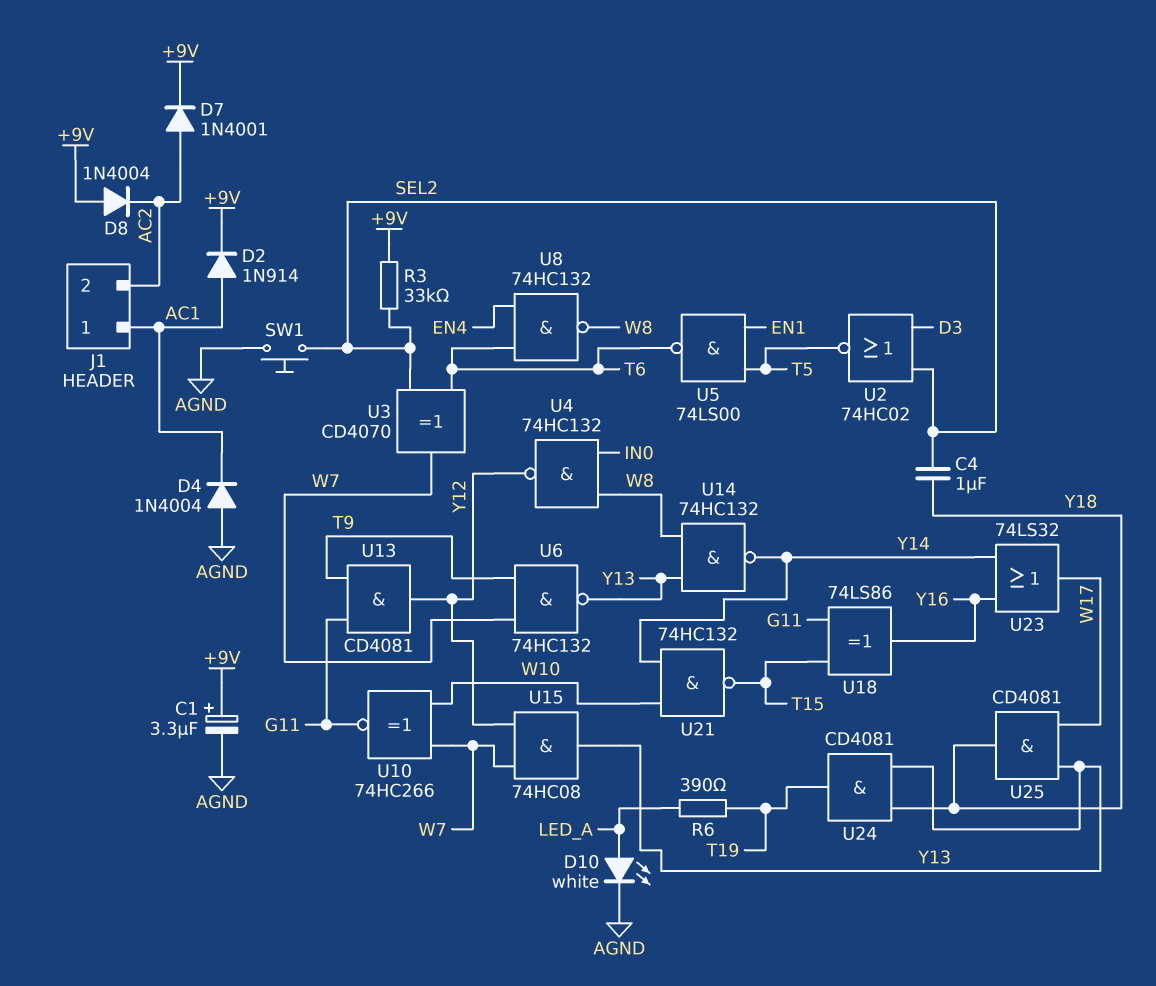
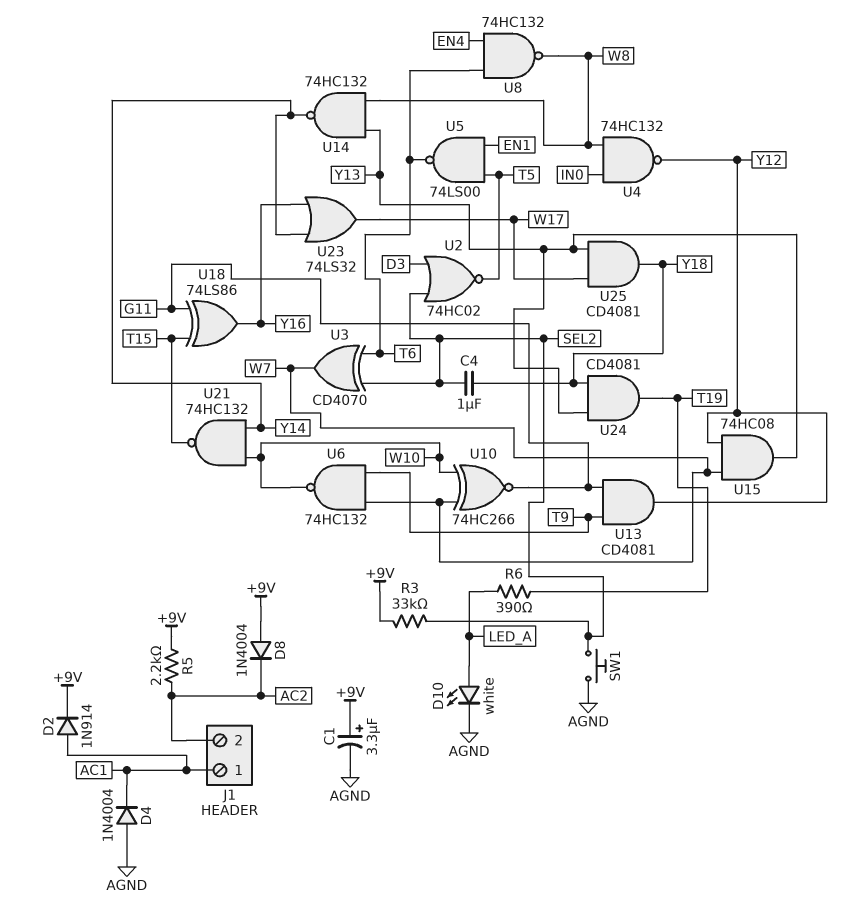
D7: diode 1N4001 (A AC2, K +9V) -> none
R5: none -> 2.2k (+9V, AC2)
U6: NAND 74HC132 (in T9, in W7, out Y13) -> NAND 74HC132 (in T9, in W7, out W10)

